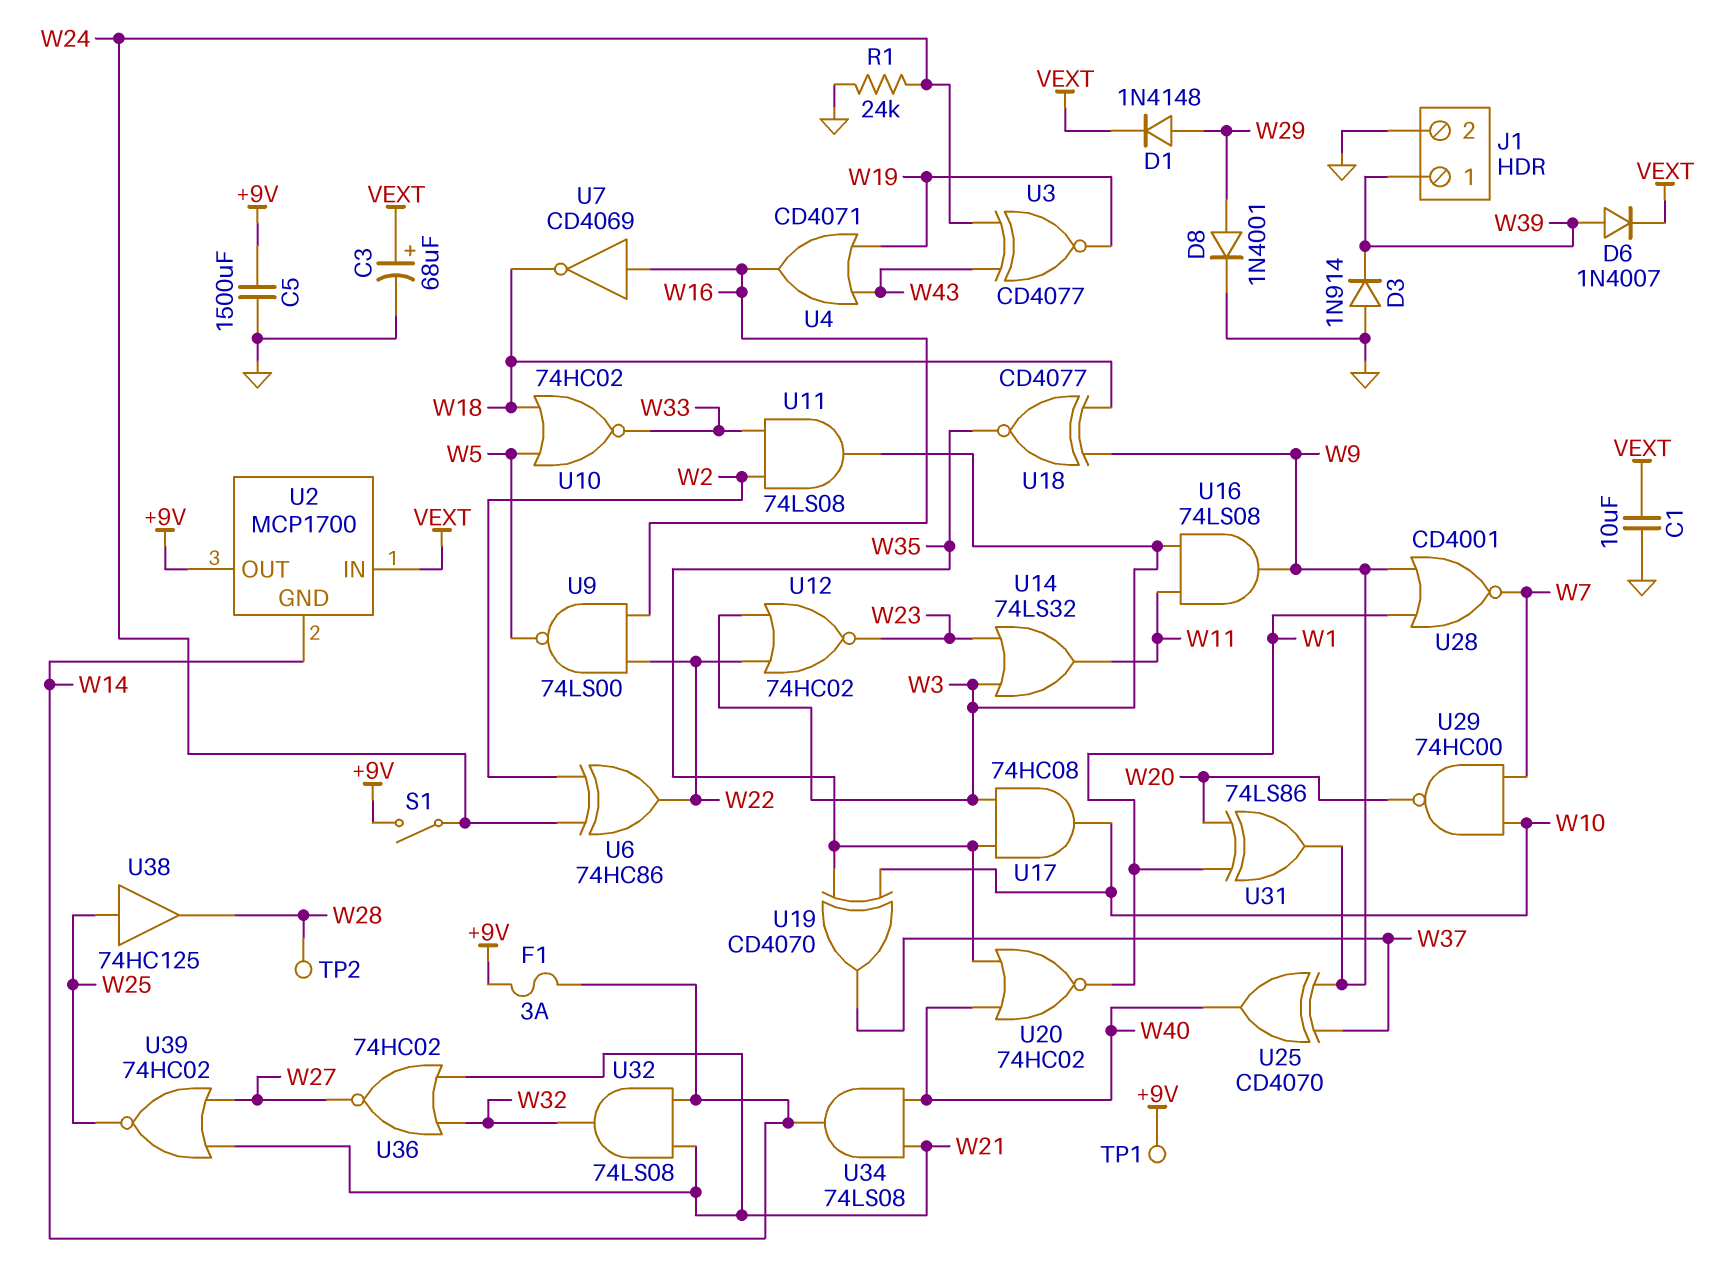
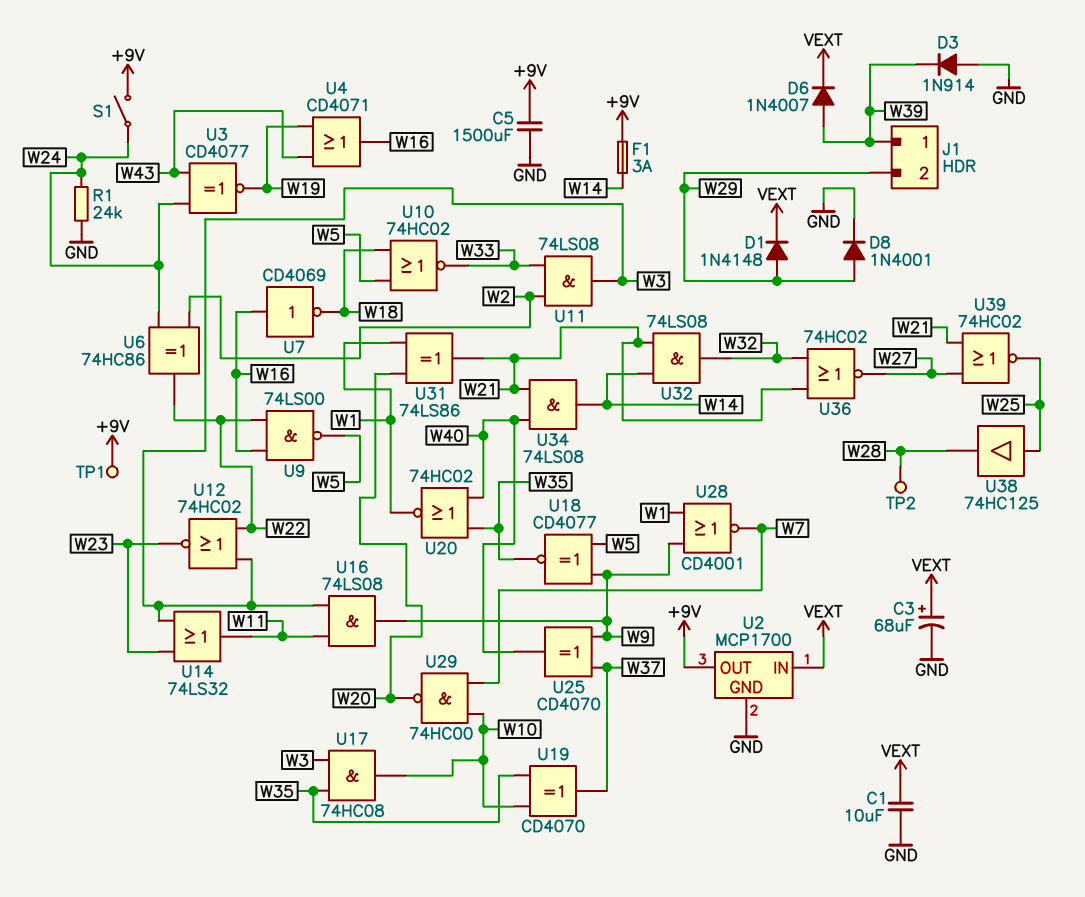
J1 pin 2: GND -> W29
U2 pin GND: W14 -> GND
U18: XNOR CD4077 (in W9, in W18, out W35) -> XNOR CD4077 (in W5, in W9, out W35)
U31: XOR 74LS86 (in W1, in W20, out W9) -> XOR 74LS86 (in W1, in W20, out W21)

